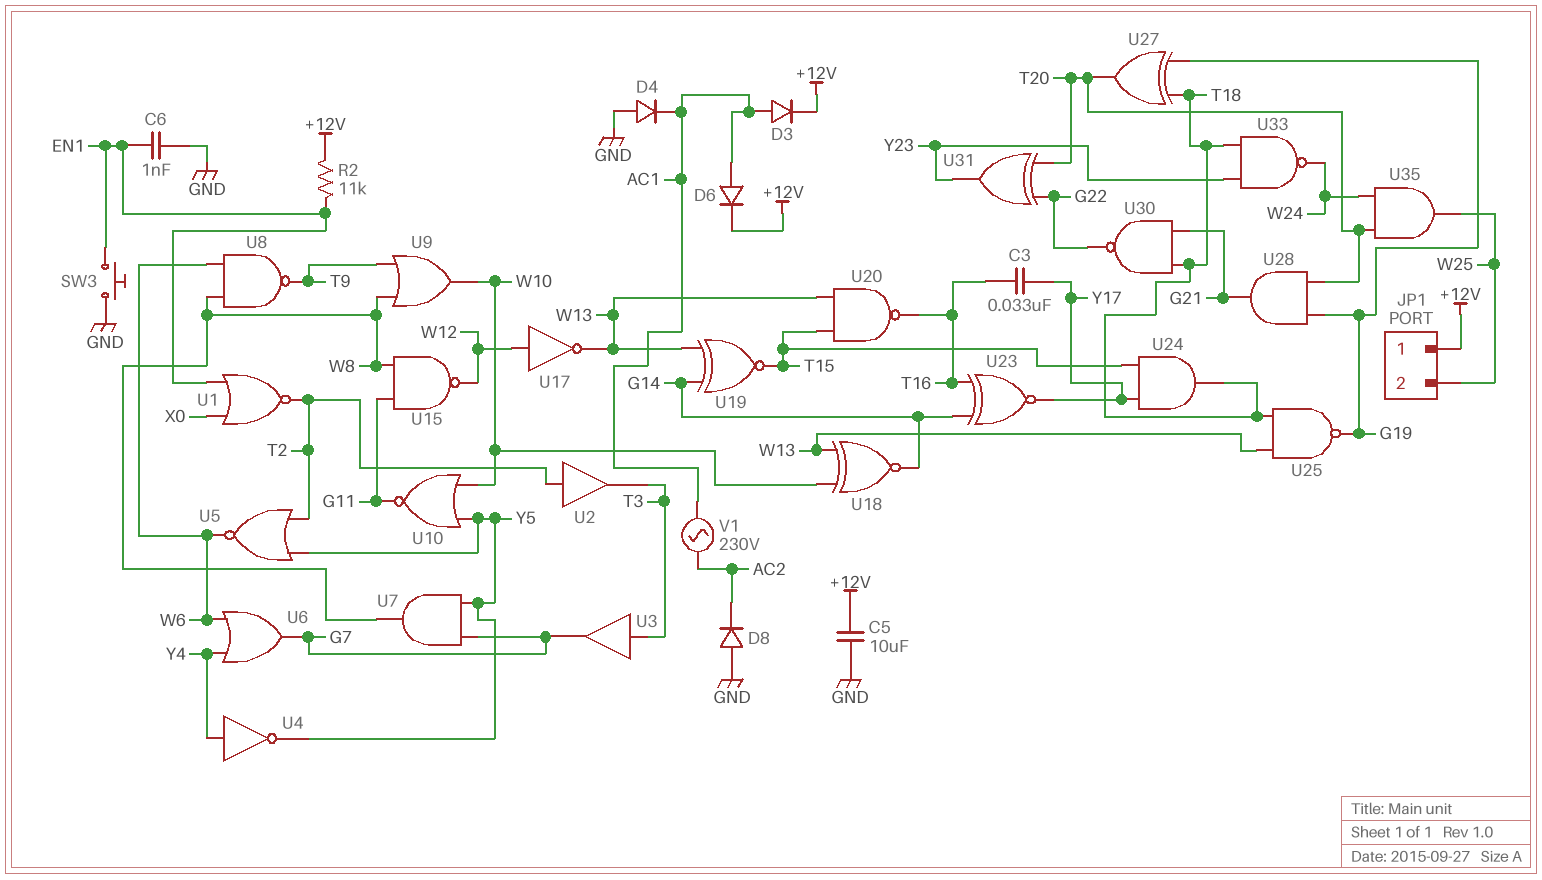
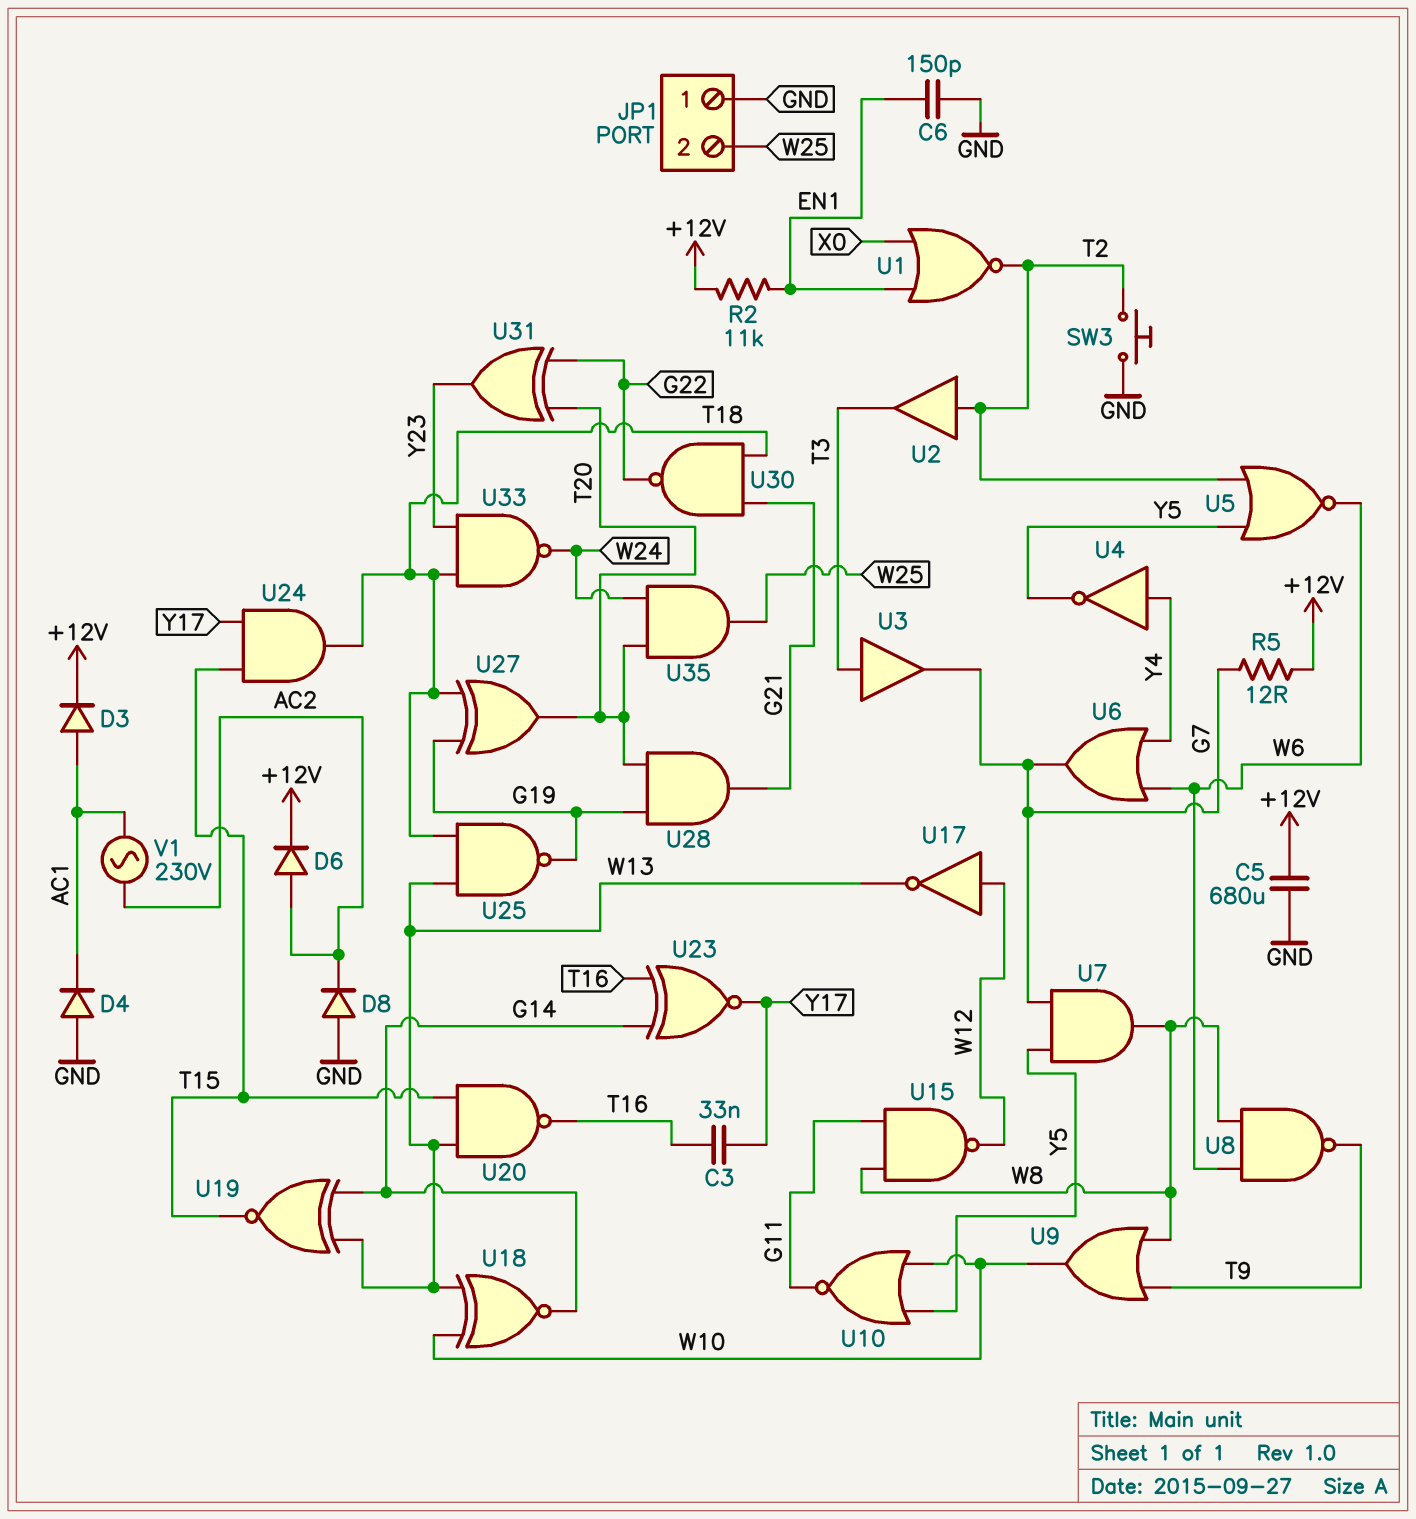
C5: 10uF (+12V, GND) -> 680uF (+12V, GND)
C6: 1nF (EN1, GND) -> 150pF (EN1, GND)
D6: diode (A AC1, K +12V) -> diode (A AC2, K +12V)
JP1 pin 1: +12V -> GND
R5: none -> 12 (+12V, G7)
SW3: button (EN1, GND) -> button (GND, T2)

